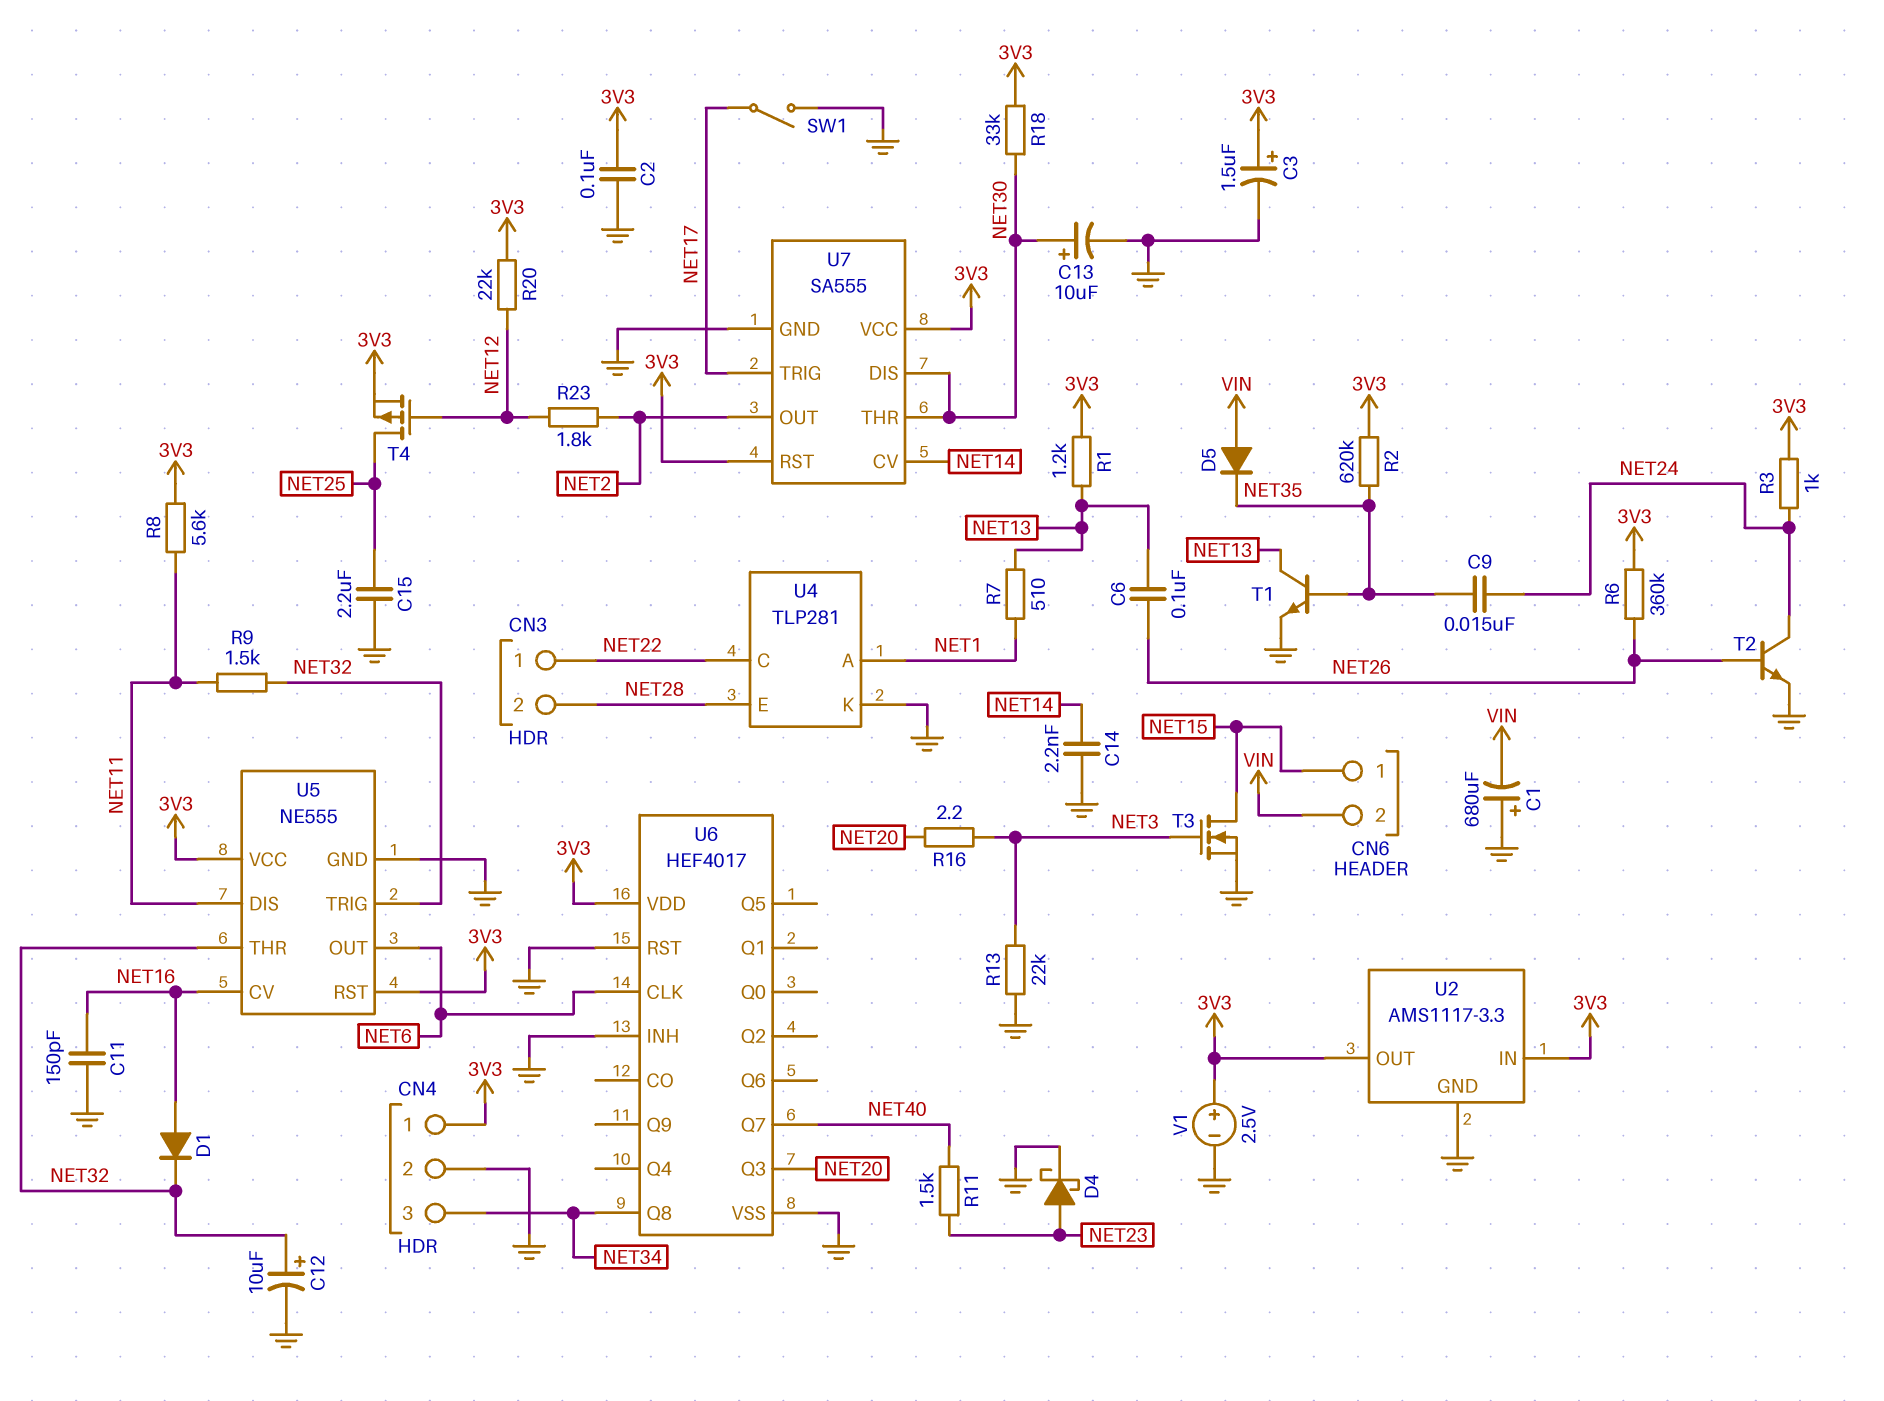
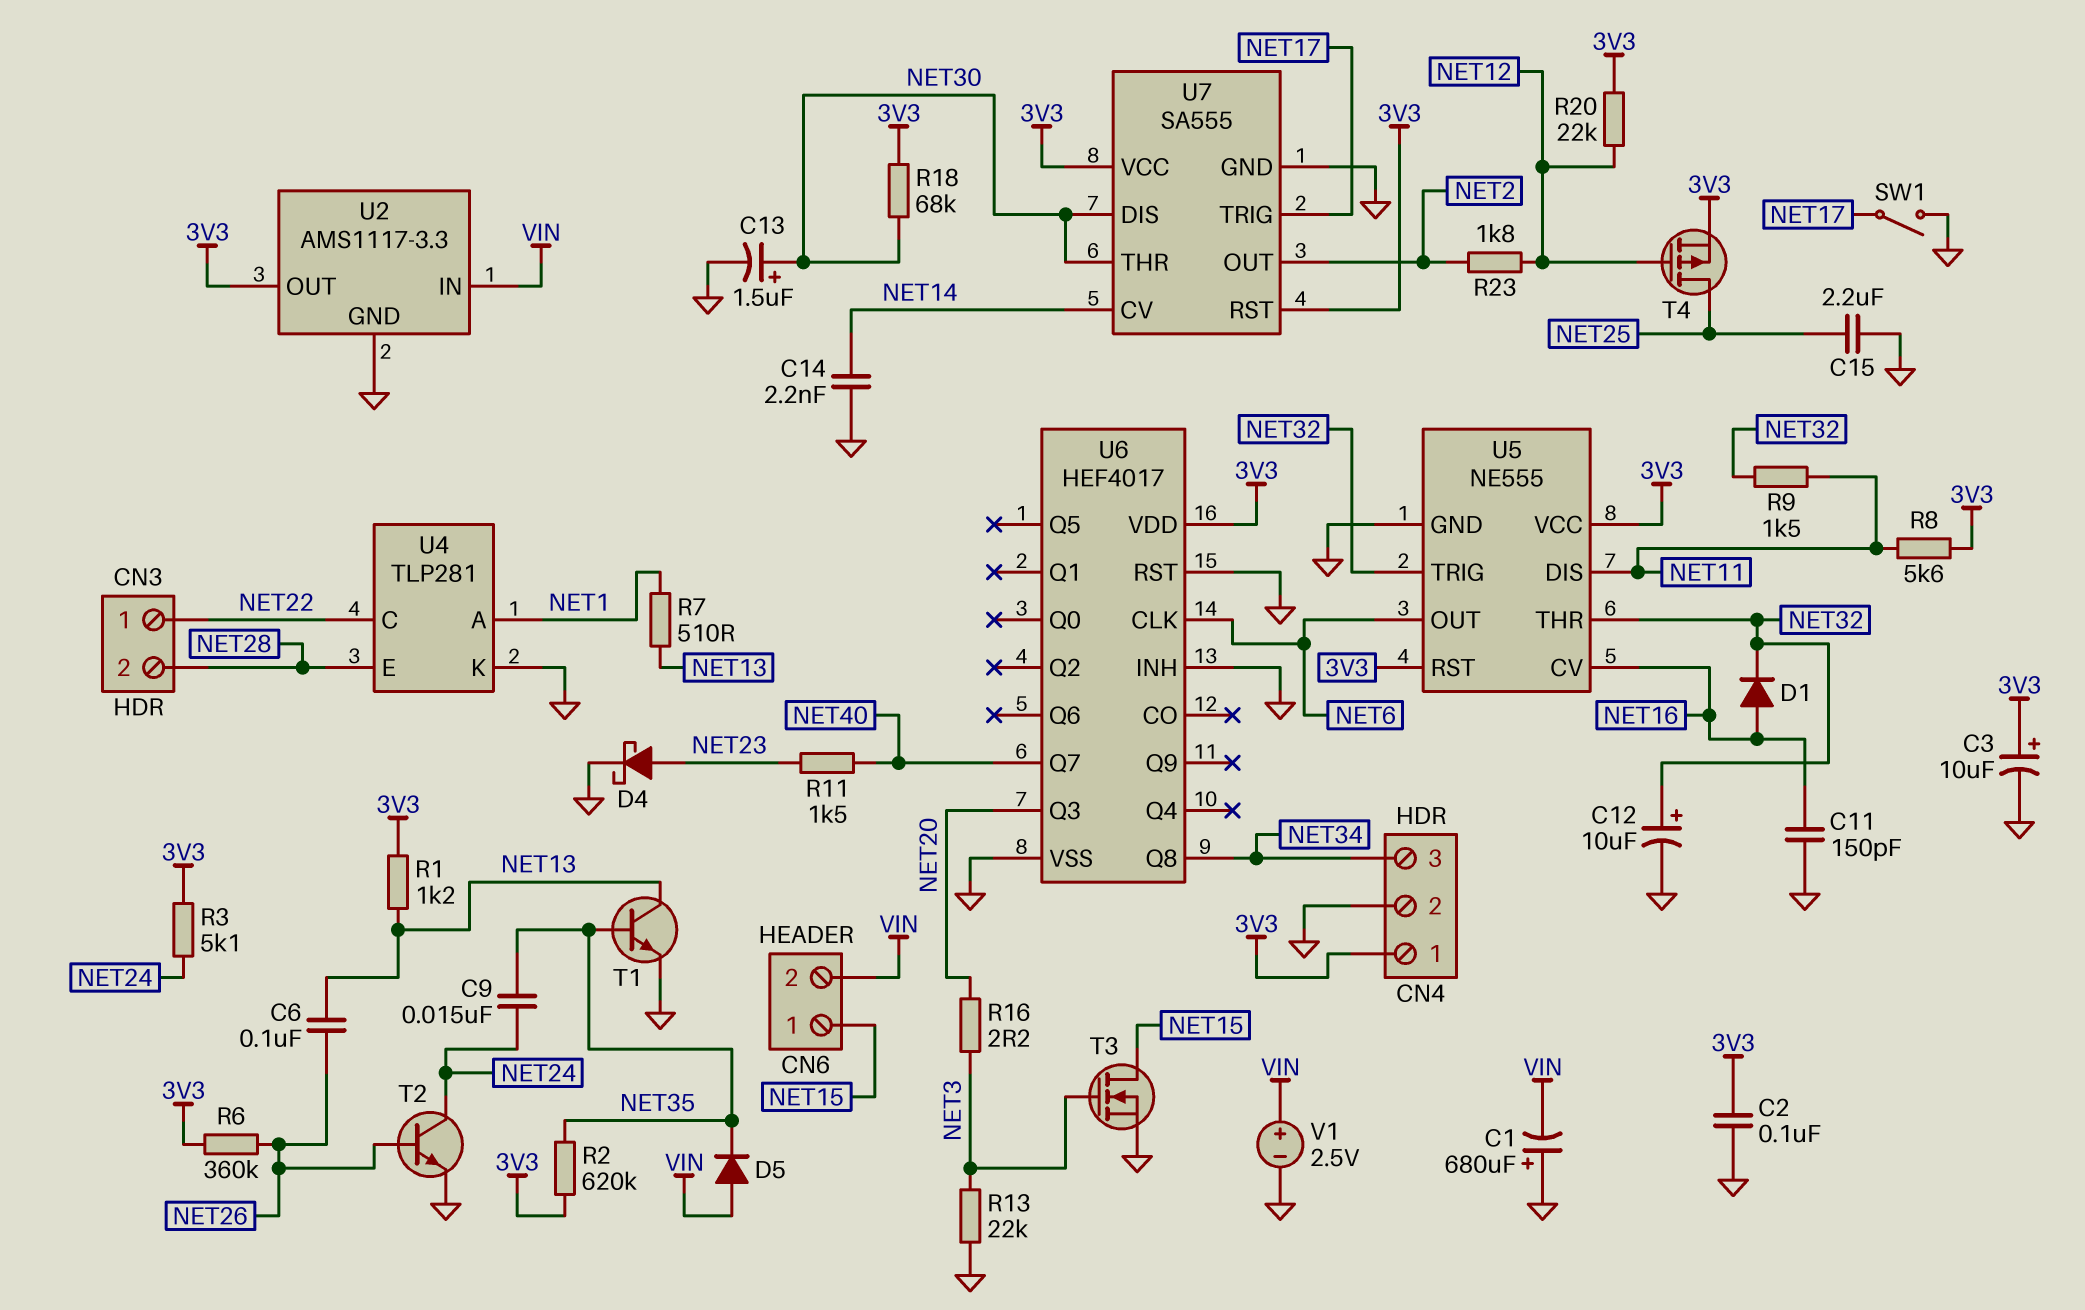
C3: 1.5uF (plus 3V3, minus GND) -> 10uF (plus 3V3, minus GND)
C13: 10uF (plus NET30, minus GND) -> 1.5uF (plus NET30, minus GND)
R3: 1k (3V3, NET24) -> 5.1k (3V3, NET24)
R18: 33k (3V3, NET30) -> 68k (3V3, NET30)
U2 pin IN: 3V3 -> VIN
V1: 2.5V (plus 3V3, minus GND) -> 2.5V (plus VIN, minus GND)

